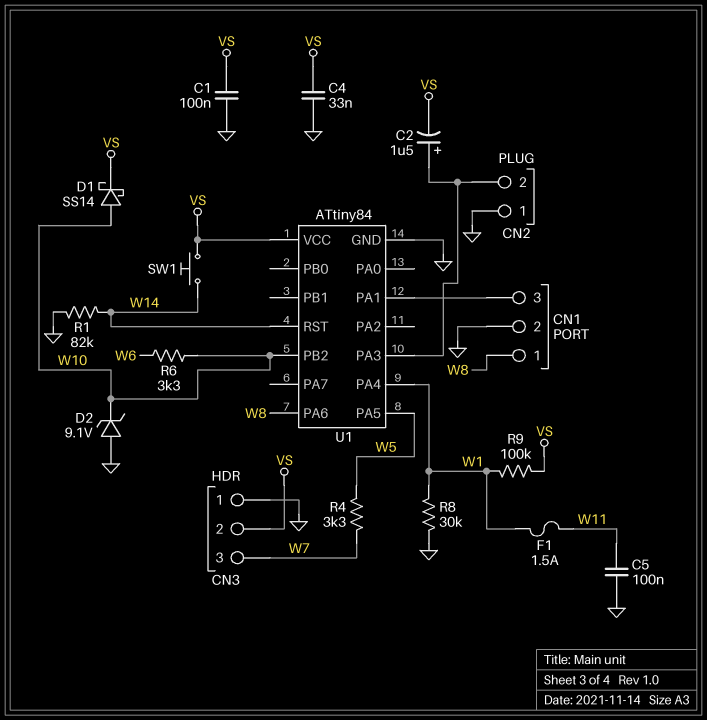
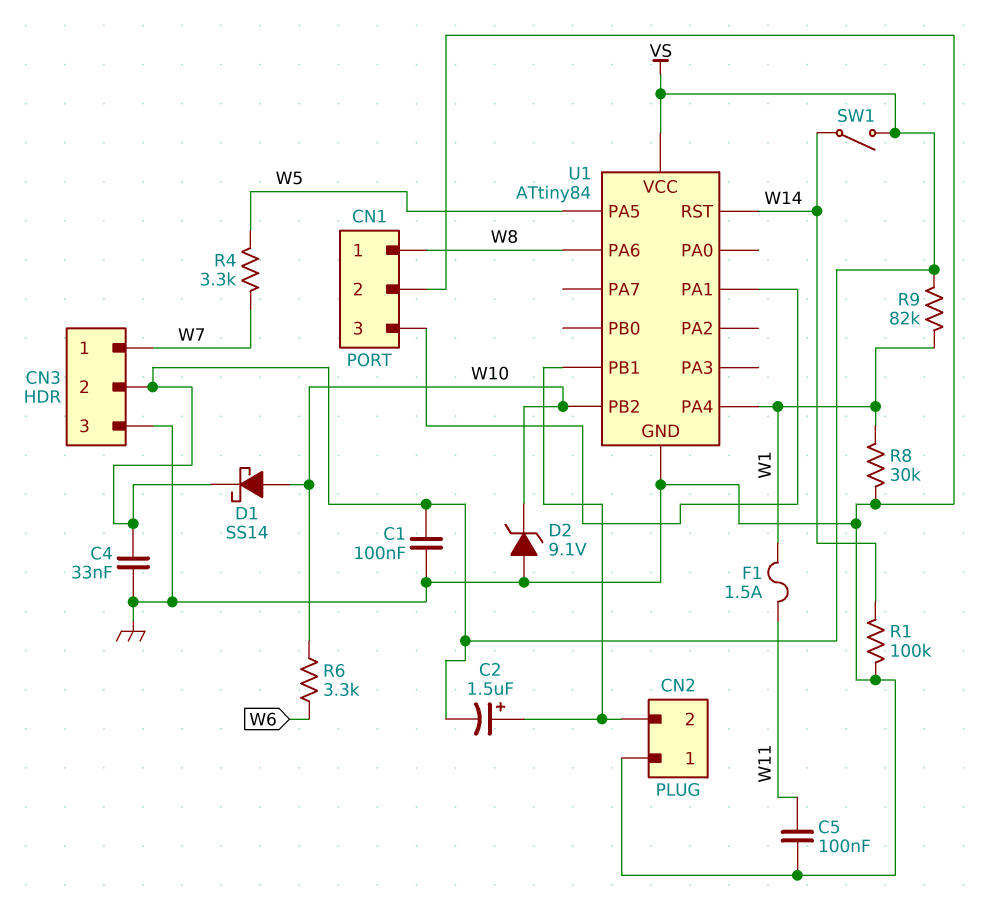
CN3 pin 1: GND -> W7
CN3 pin 3: W7 -> GND
R1: 82k (GND, W14) -> 100k (GND, W14)
R9: 100k (VS, W1) -> 82k (VS, W1)
SW1: button (VS, W14) -> switch (VS, W14)
U1 pin PA3: CN2/2 -> none
U1 pin PB1: none -> CN2/2

